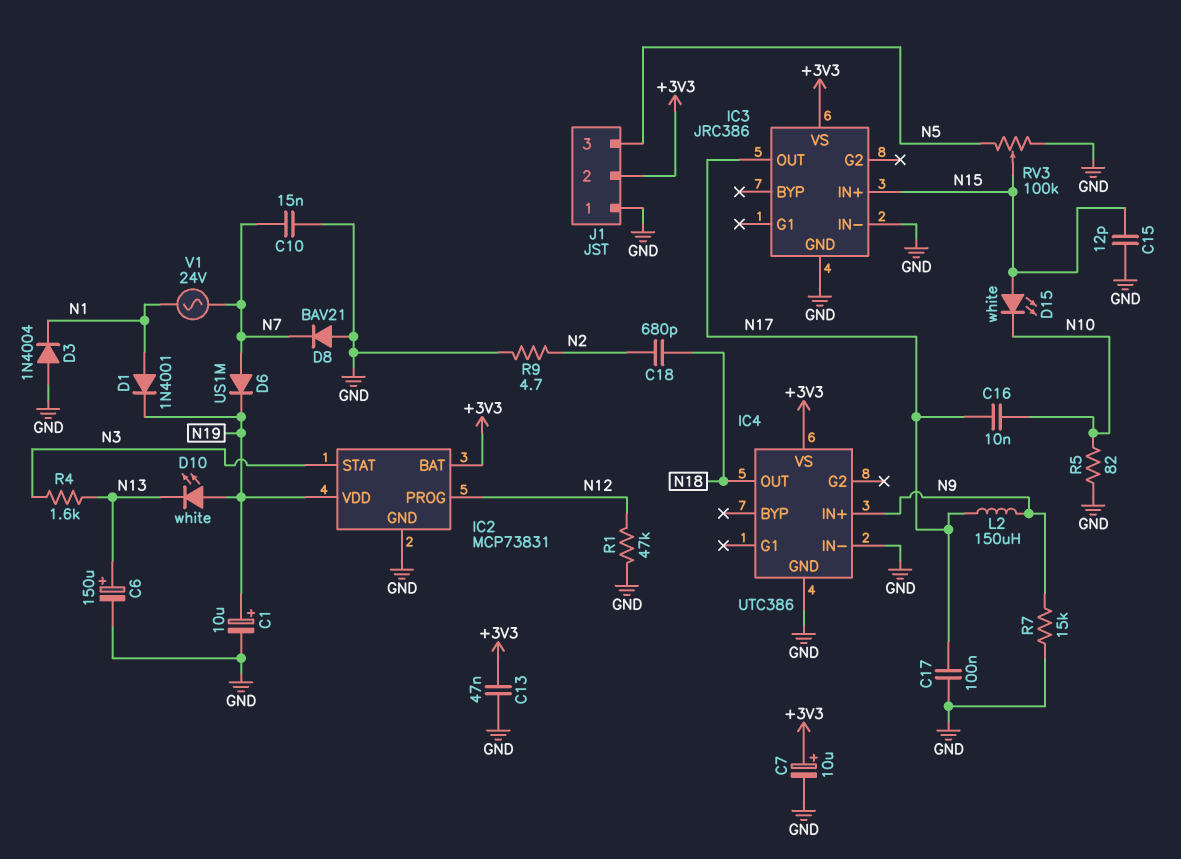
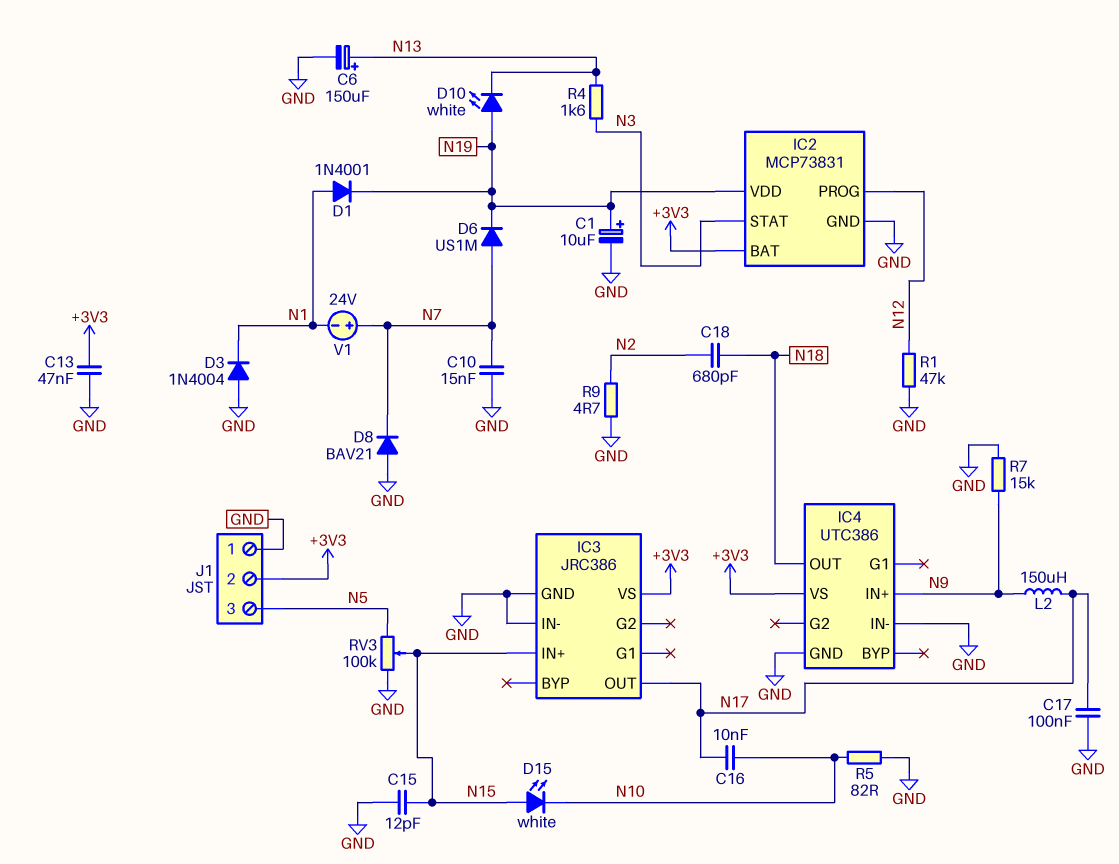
C7: 10uF (plus +3V3, minus GND) -> none
V1: AC 24V (N1, N7) -> 24V (plus N7, minus N1)

